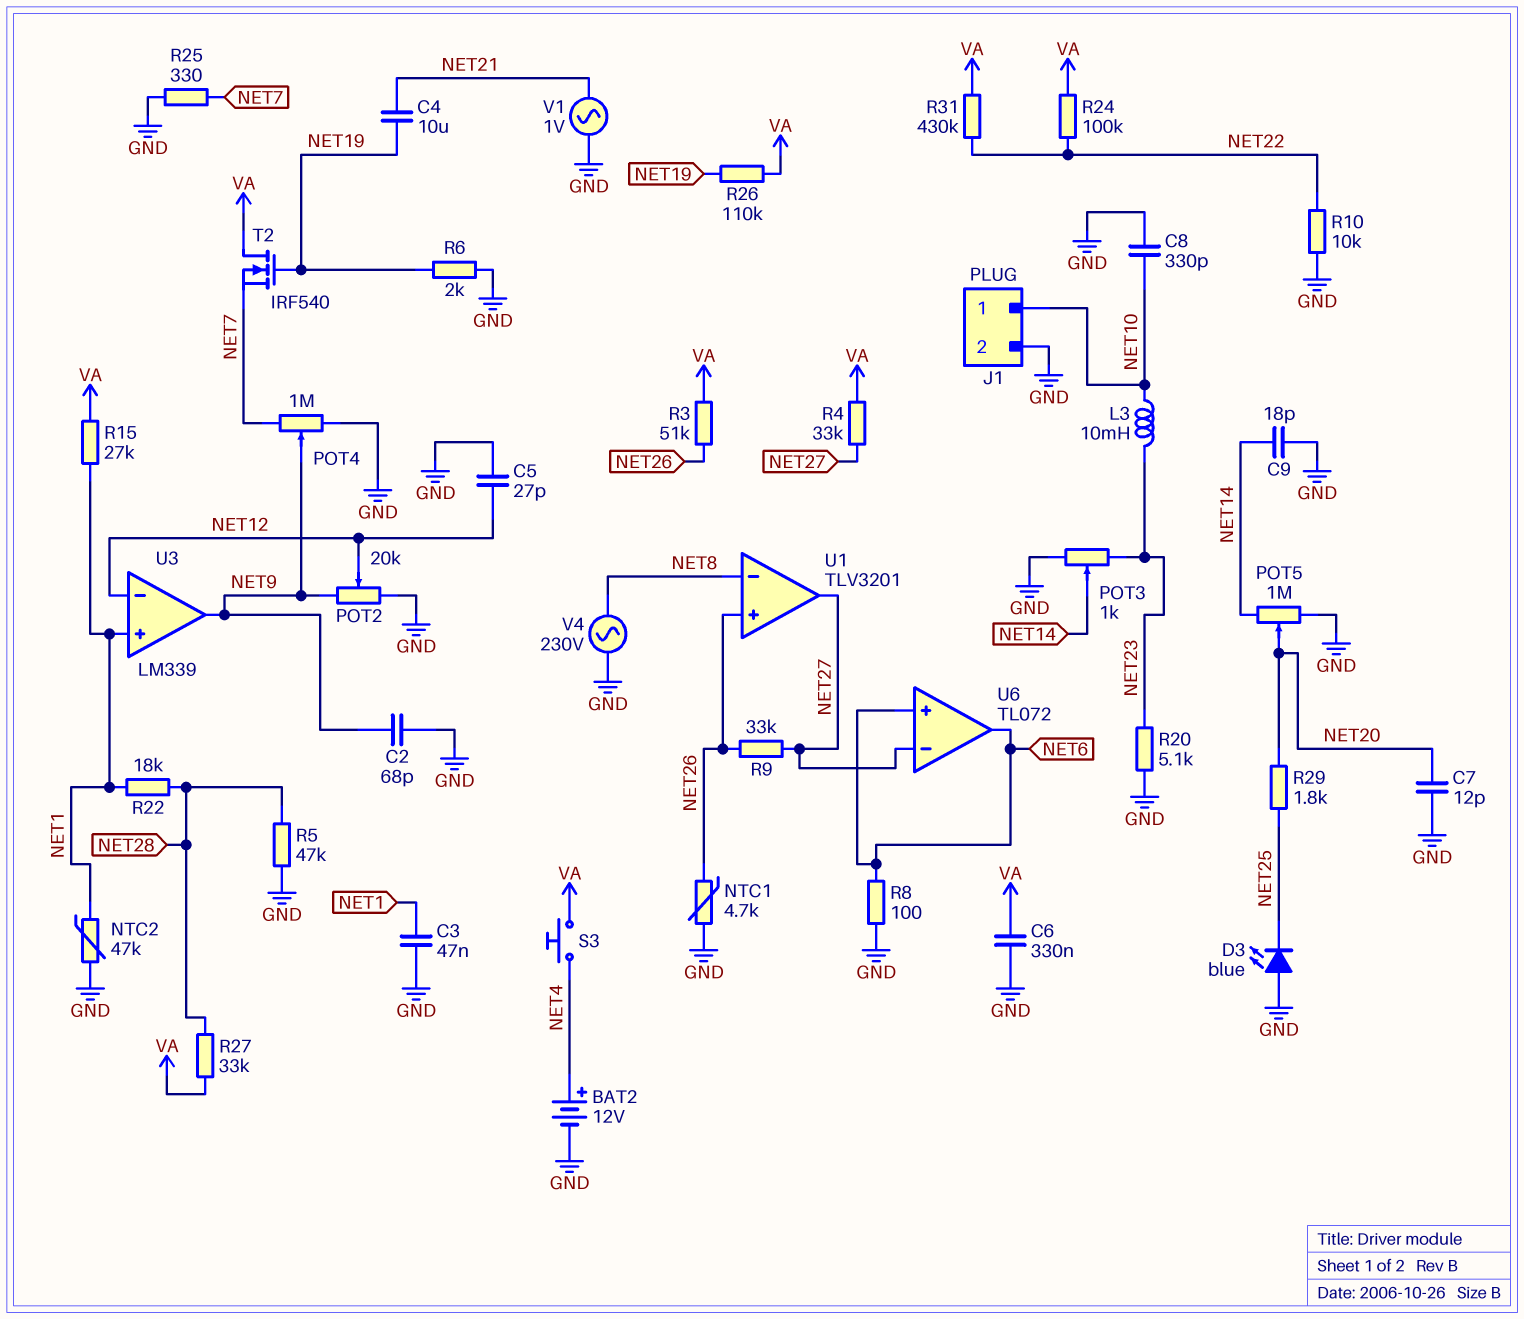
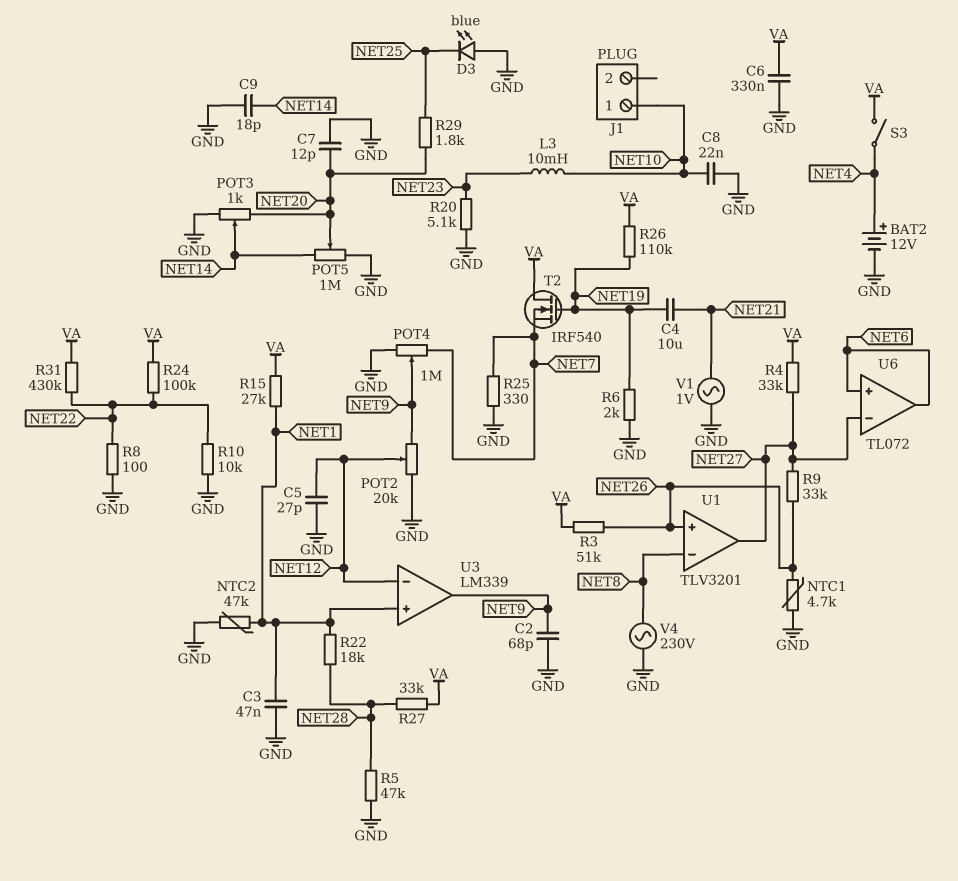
C8: 330pF (GND, NET10) -> 22nF (GND, NET10)
J1 pin 2: GND -> none
POT3: 1k (GND, NET23, wiper NET14) -> 1k (GND, NET20, wiper NET14)
R8: 100 (GND, NET6) -> 100 (GND, NET22)
S3: button (NET4, VA) -> switch (NET4, VA)

